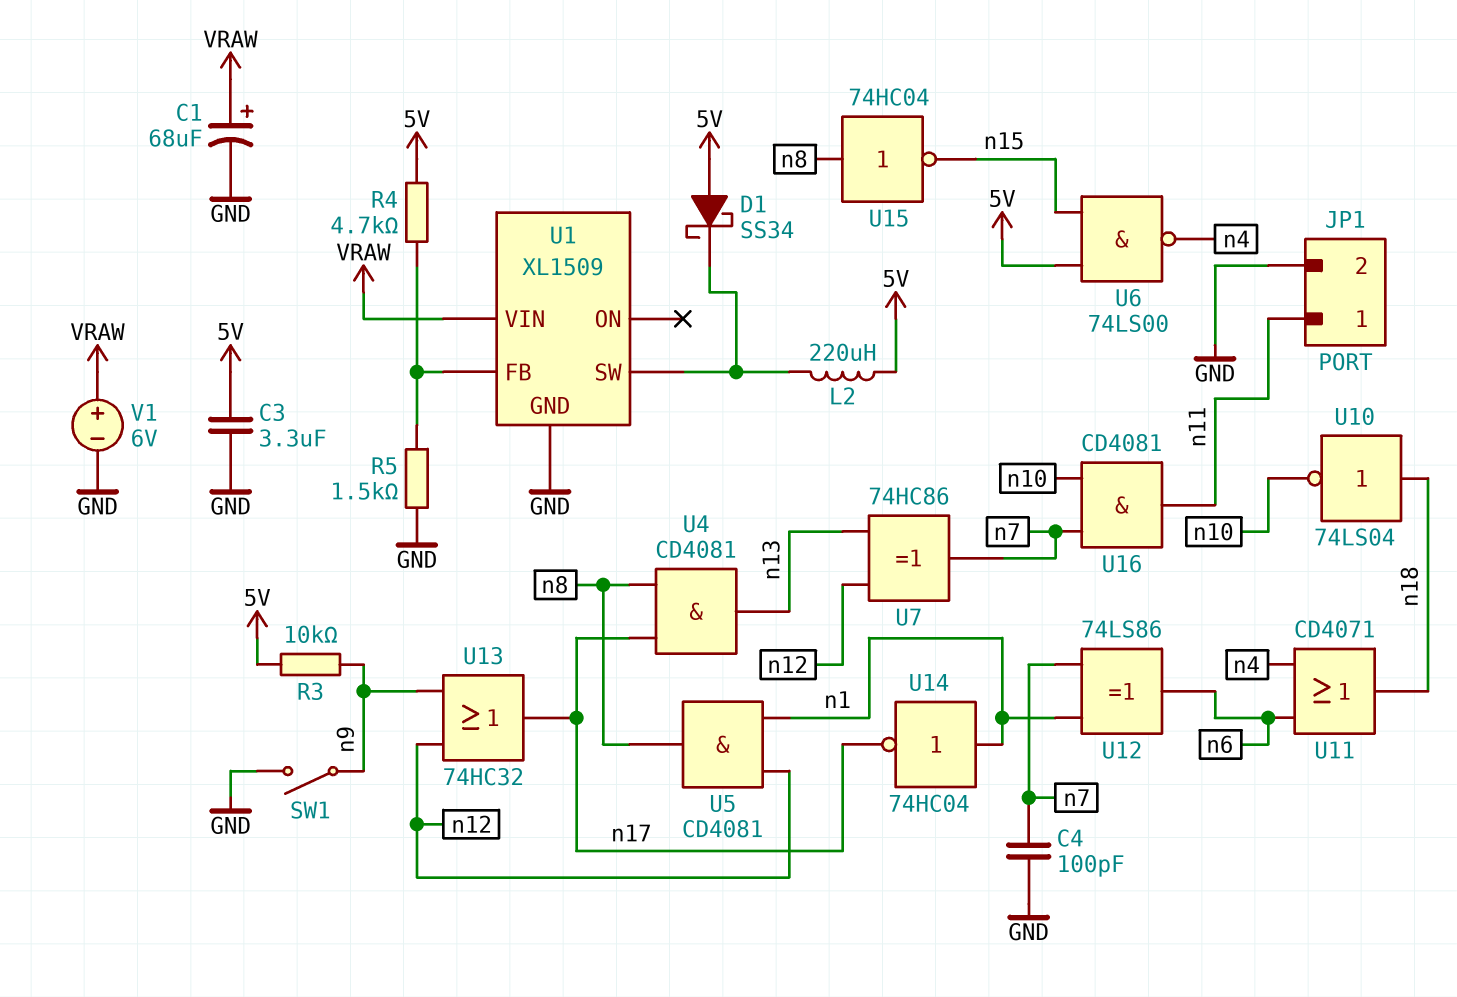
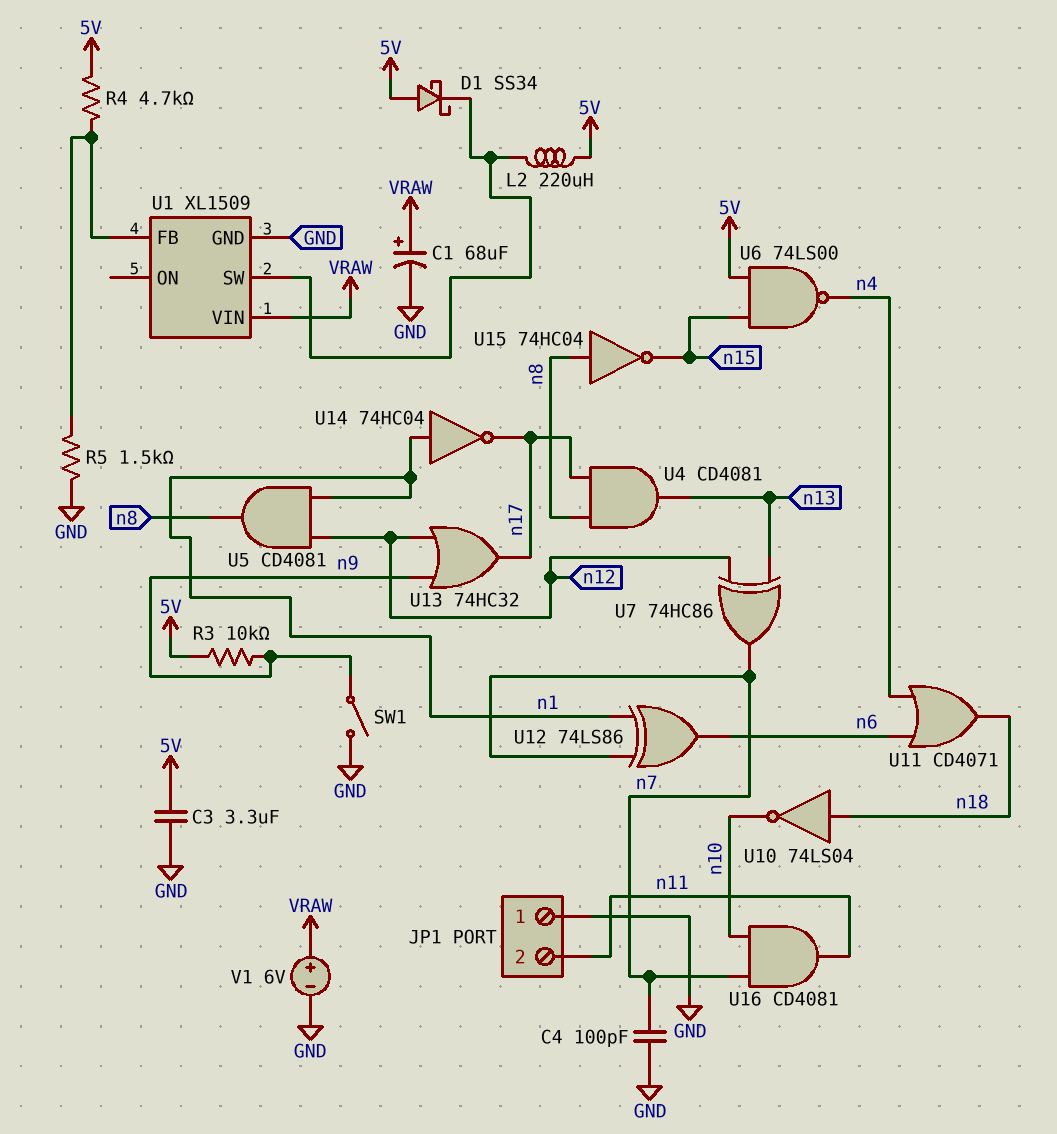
JP1 pin 1: n11 -> GND
JP1 pin 2: GND -> n11

